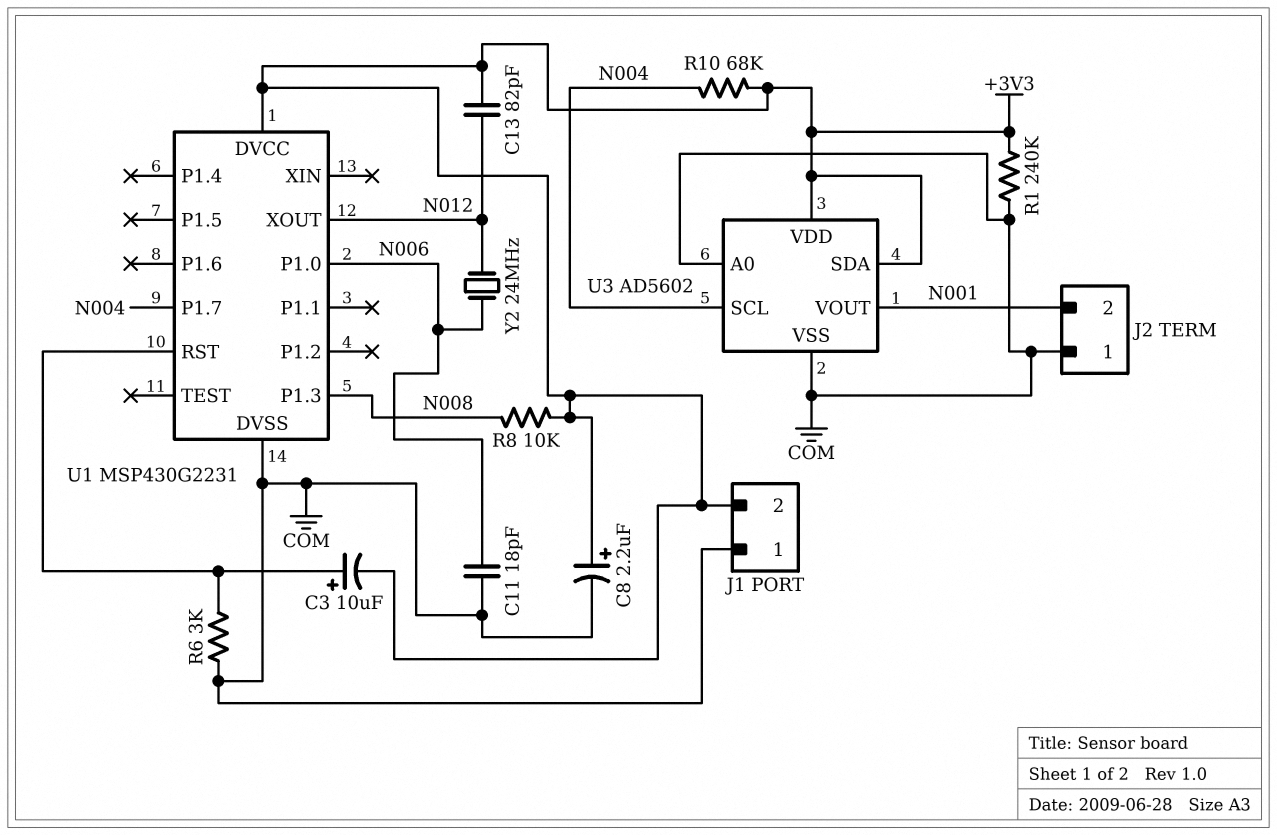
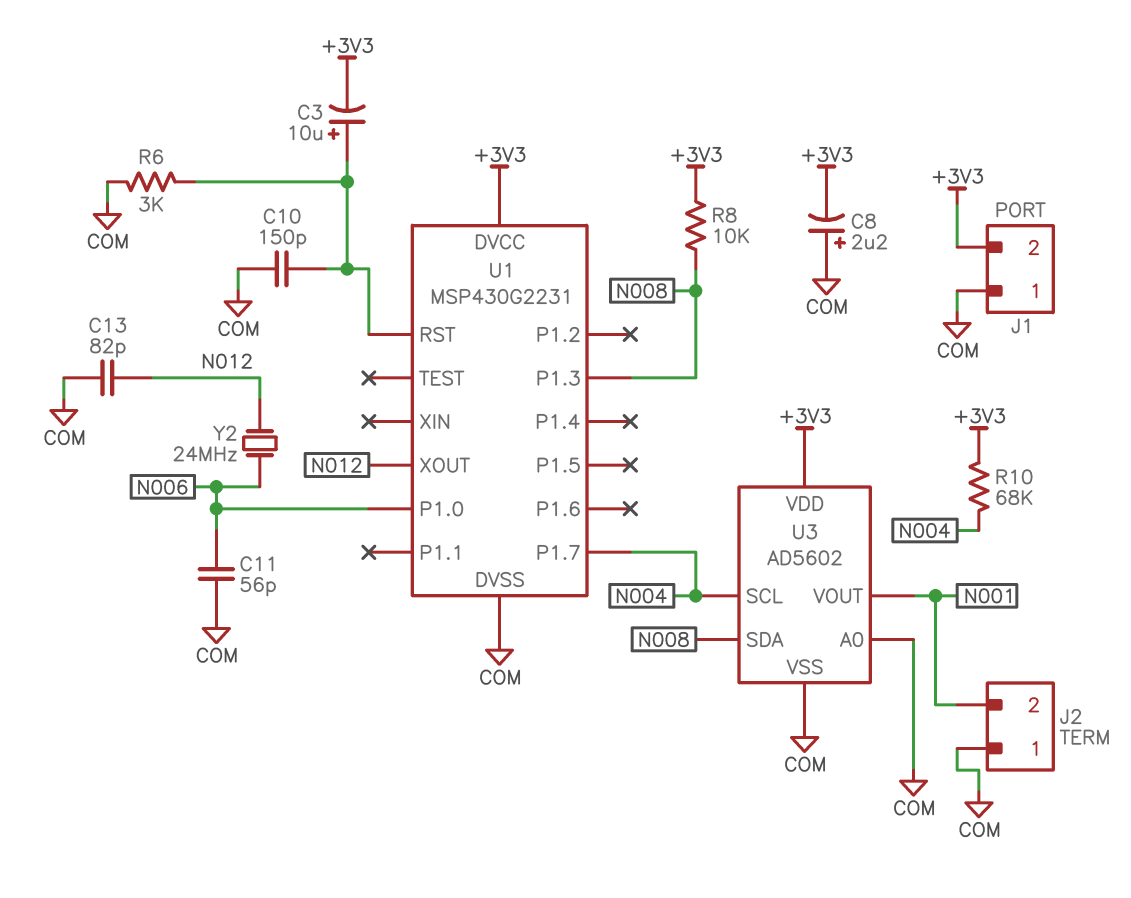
C8: 2.2uF (plus +3V3, minus COM) -> 2.2uF (plus COM, minus +3V3)
C10: none -> 150pF (COM, U1/RST)
C11: 18pF (COM, N006) -> 56pF (COM, N006)
C13: 82pF (+3V3, N012) -> 82pF (COM, N012)
R1: 240k (+3V3, COM) -> none
U3 pin SDA: +3V3 -> N008

